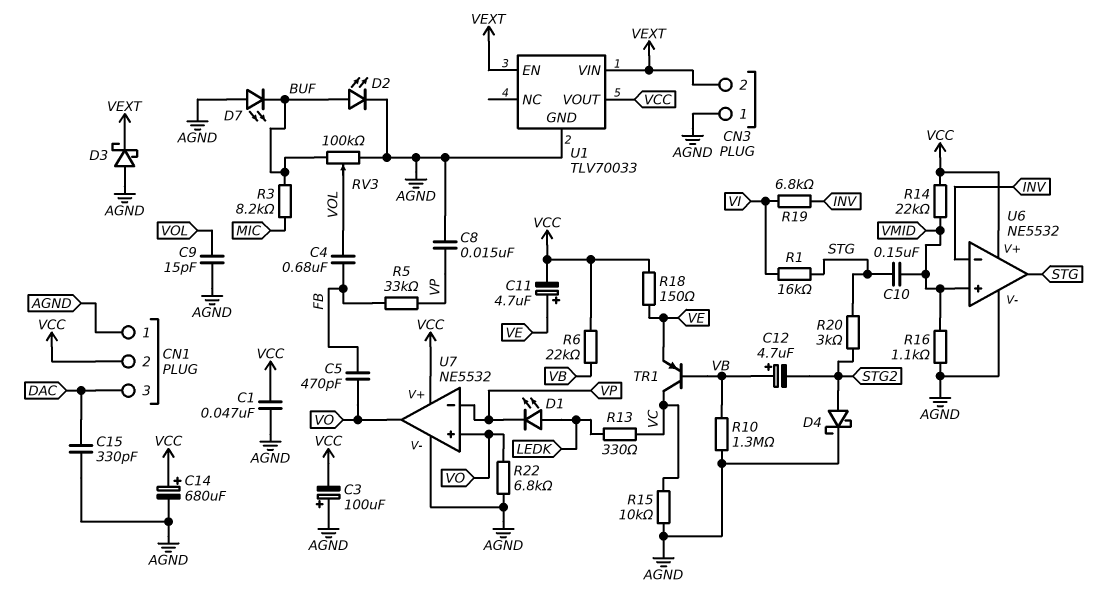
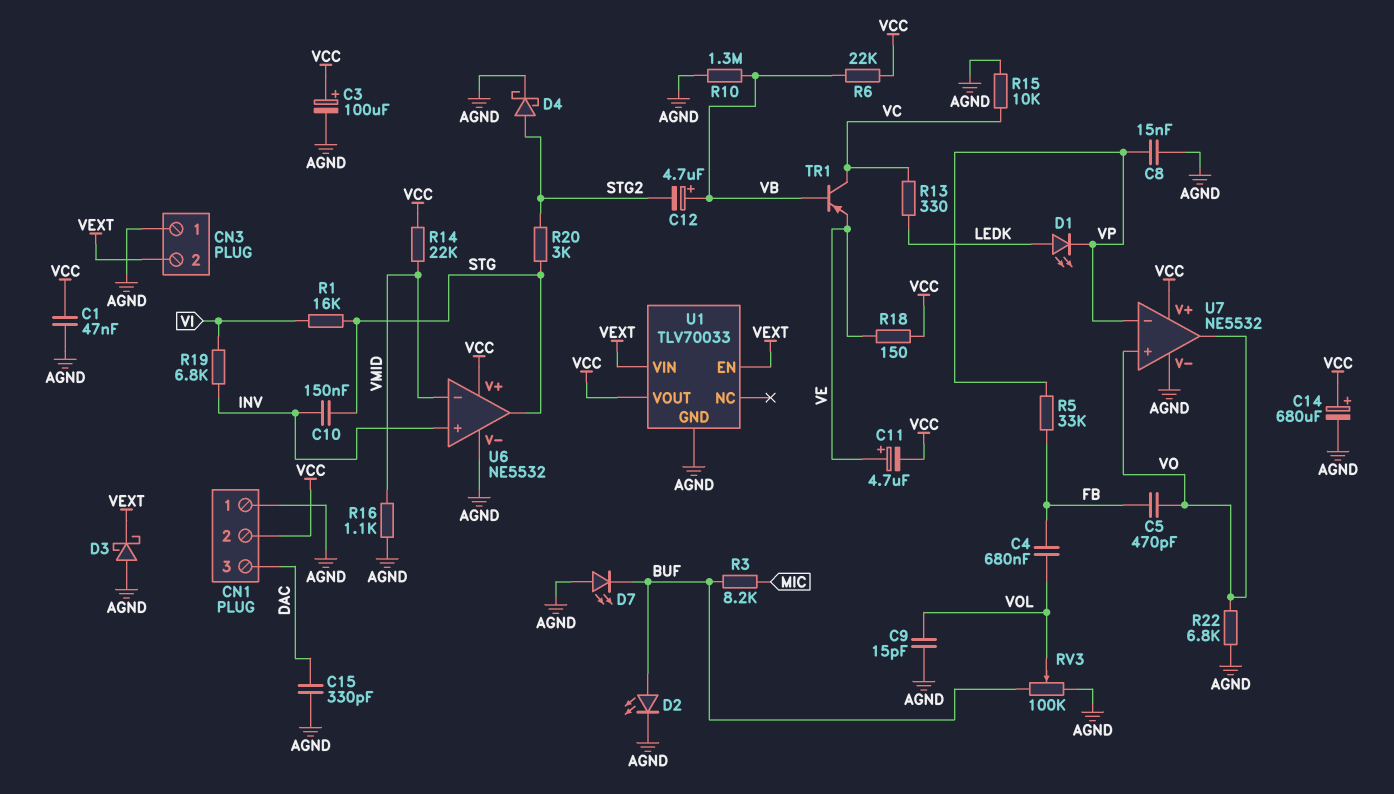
C3: 100uF (plus AGND, minus VCC) -> 100uF (plus VCC, minus AGND)
C10: 150nF (STG, VMID) -> 150nF (INV, STG)
U6 pin in+: VMID -> INV
U6 pin in-: INV -> VMID

